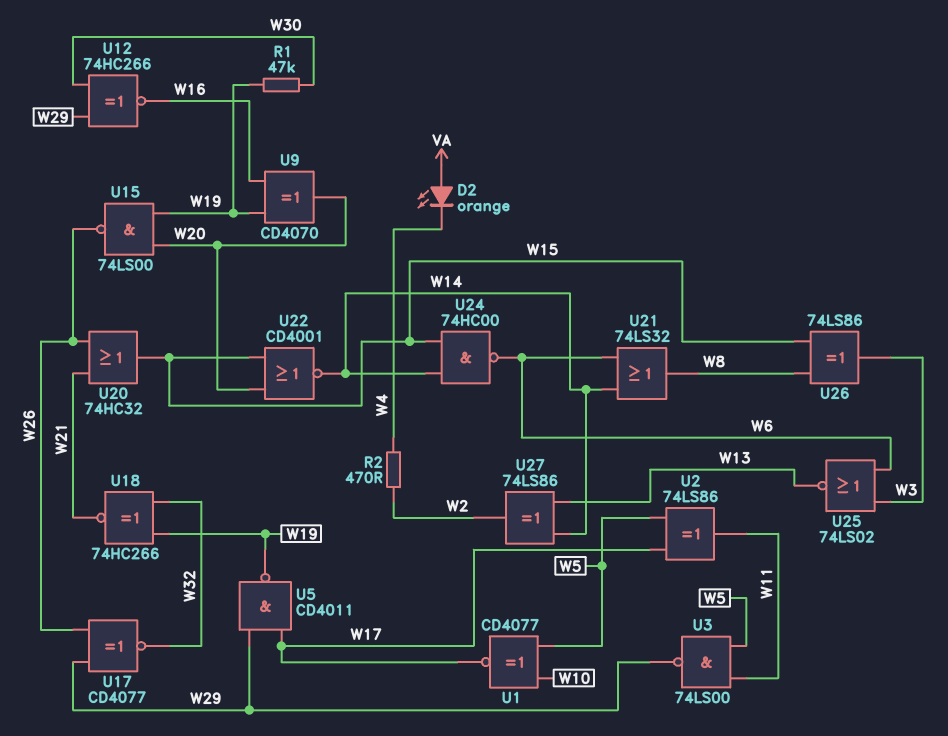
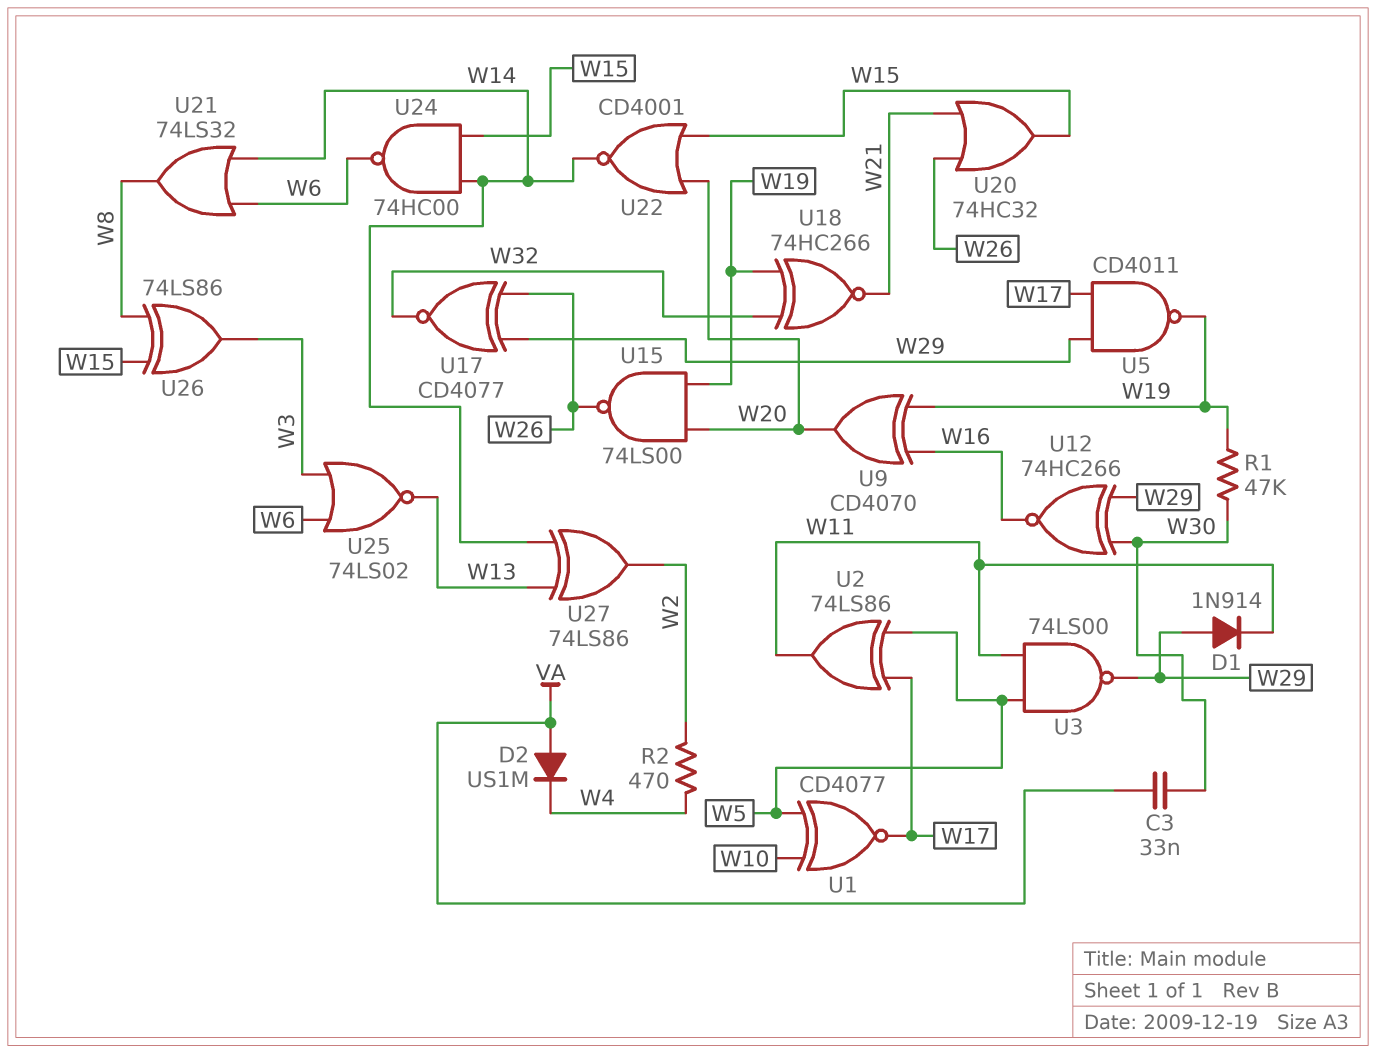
C3: none -> 33nF (VA, W30)
D1: none -> diode 1N914 (A W29, K W11)
D2: LED orange (A VA, K W4) -> diode US1M (A VA, K W4)

